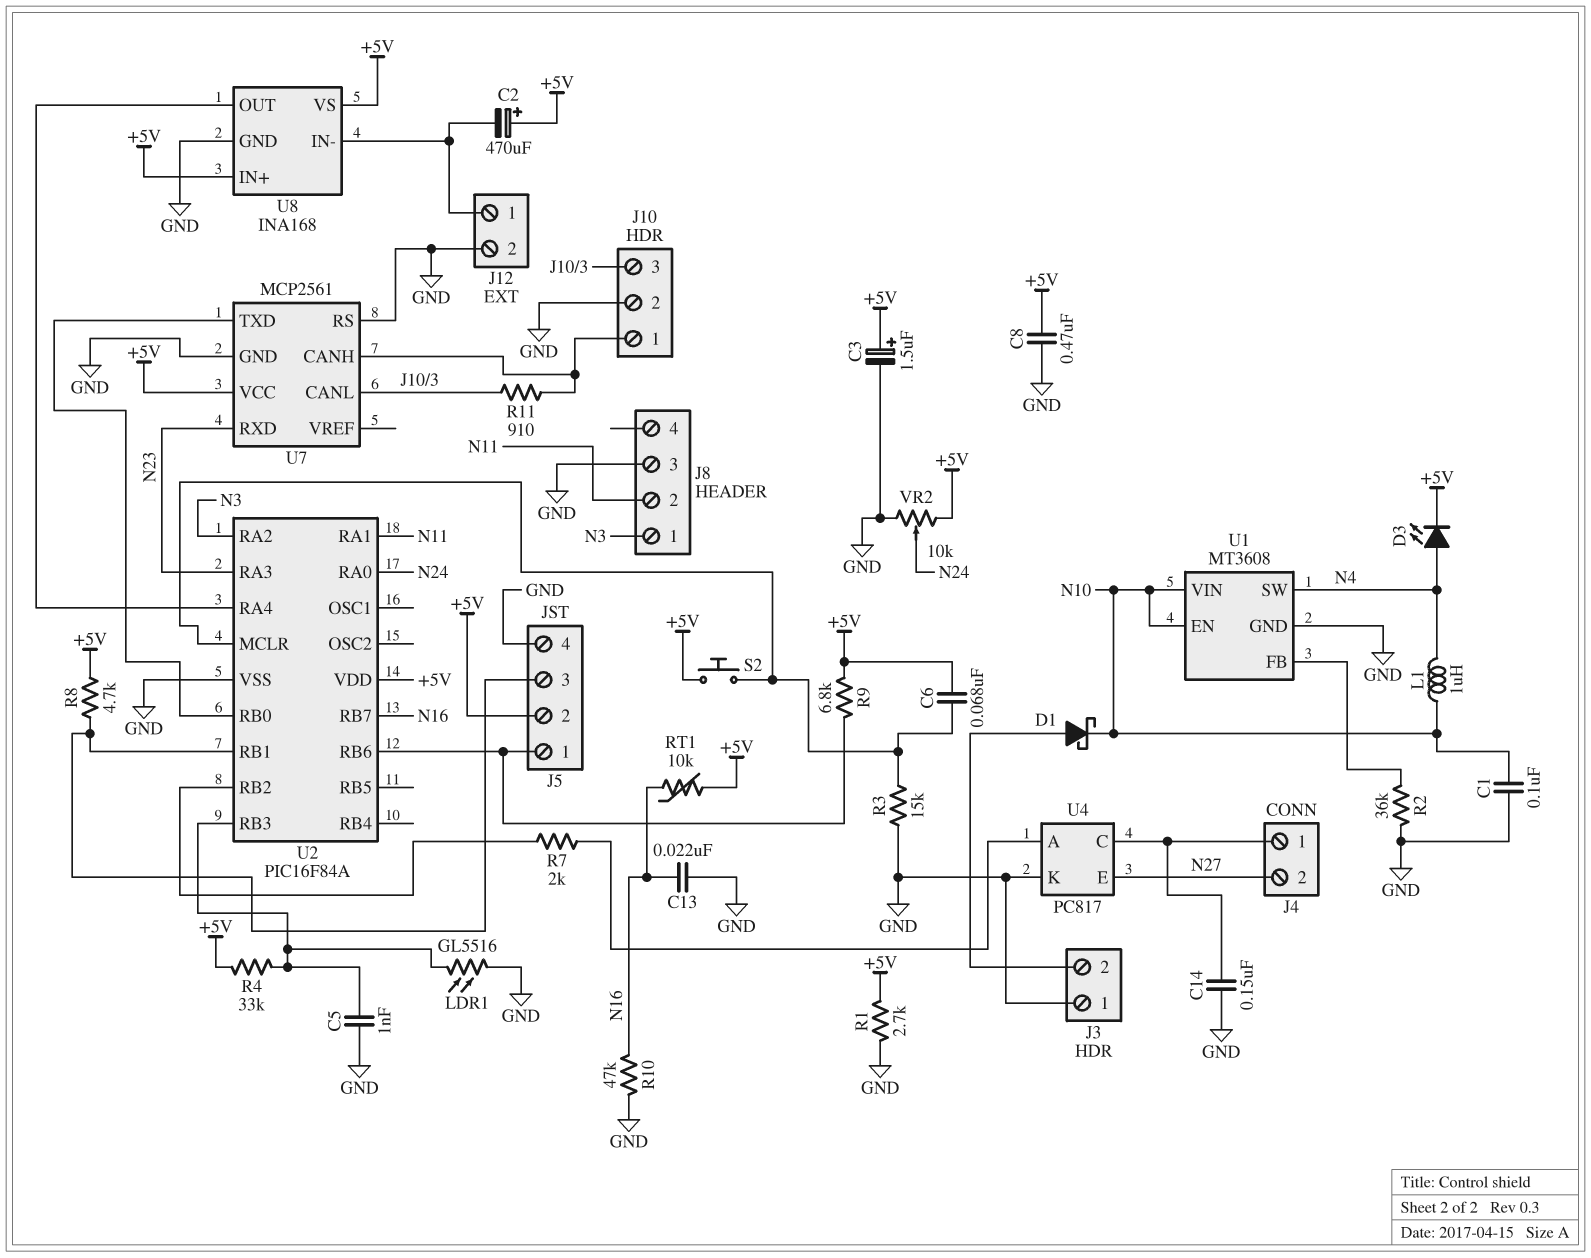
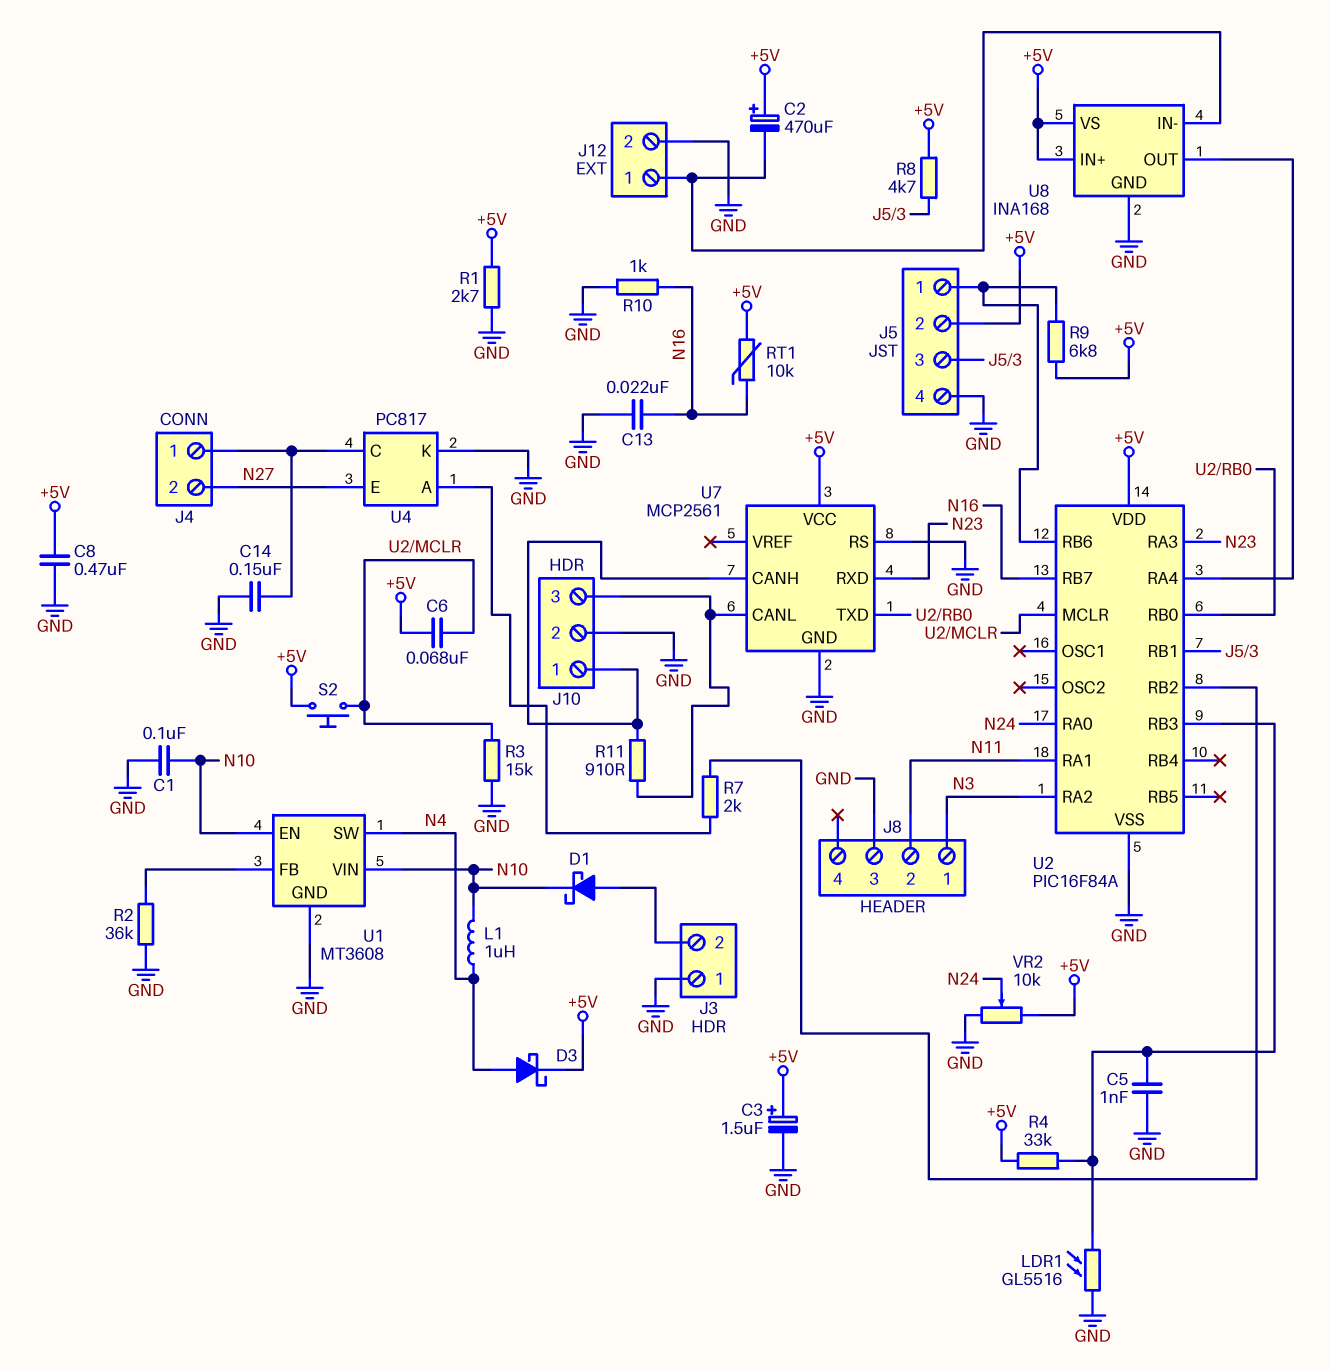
D3: LED (A N4, K +5V) -> schottky (A N4, K +5V)
R10: 47k (GND, N16) -> 1k (GND, N16)

